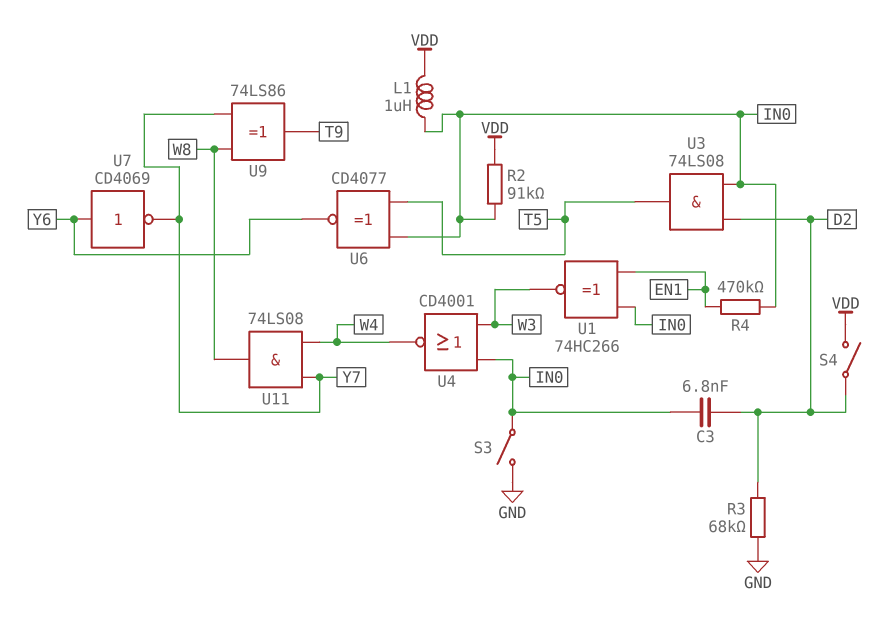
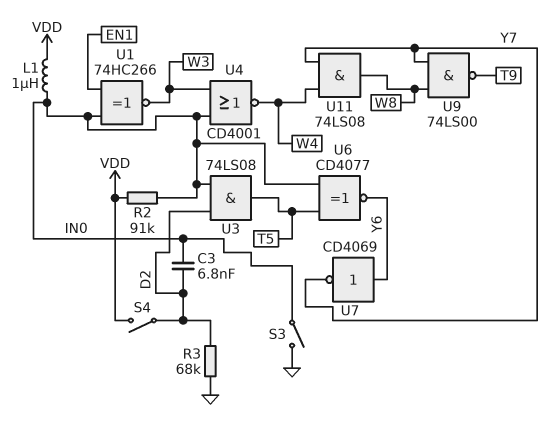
R4: 470k (EN1, IN0) -> none
U9: XOR 74LS86 (in W8, in Y7, out T9) -> NAND 74LS00 (in W8, in Y7, out T9)

